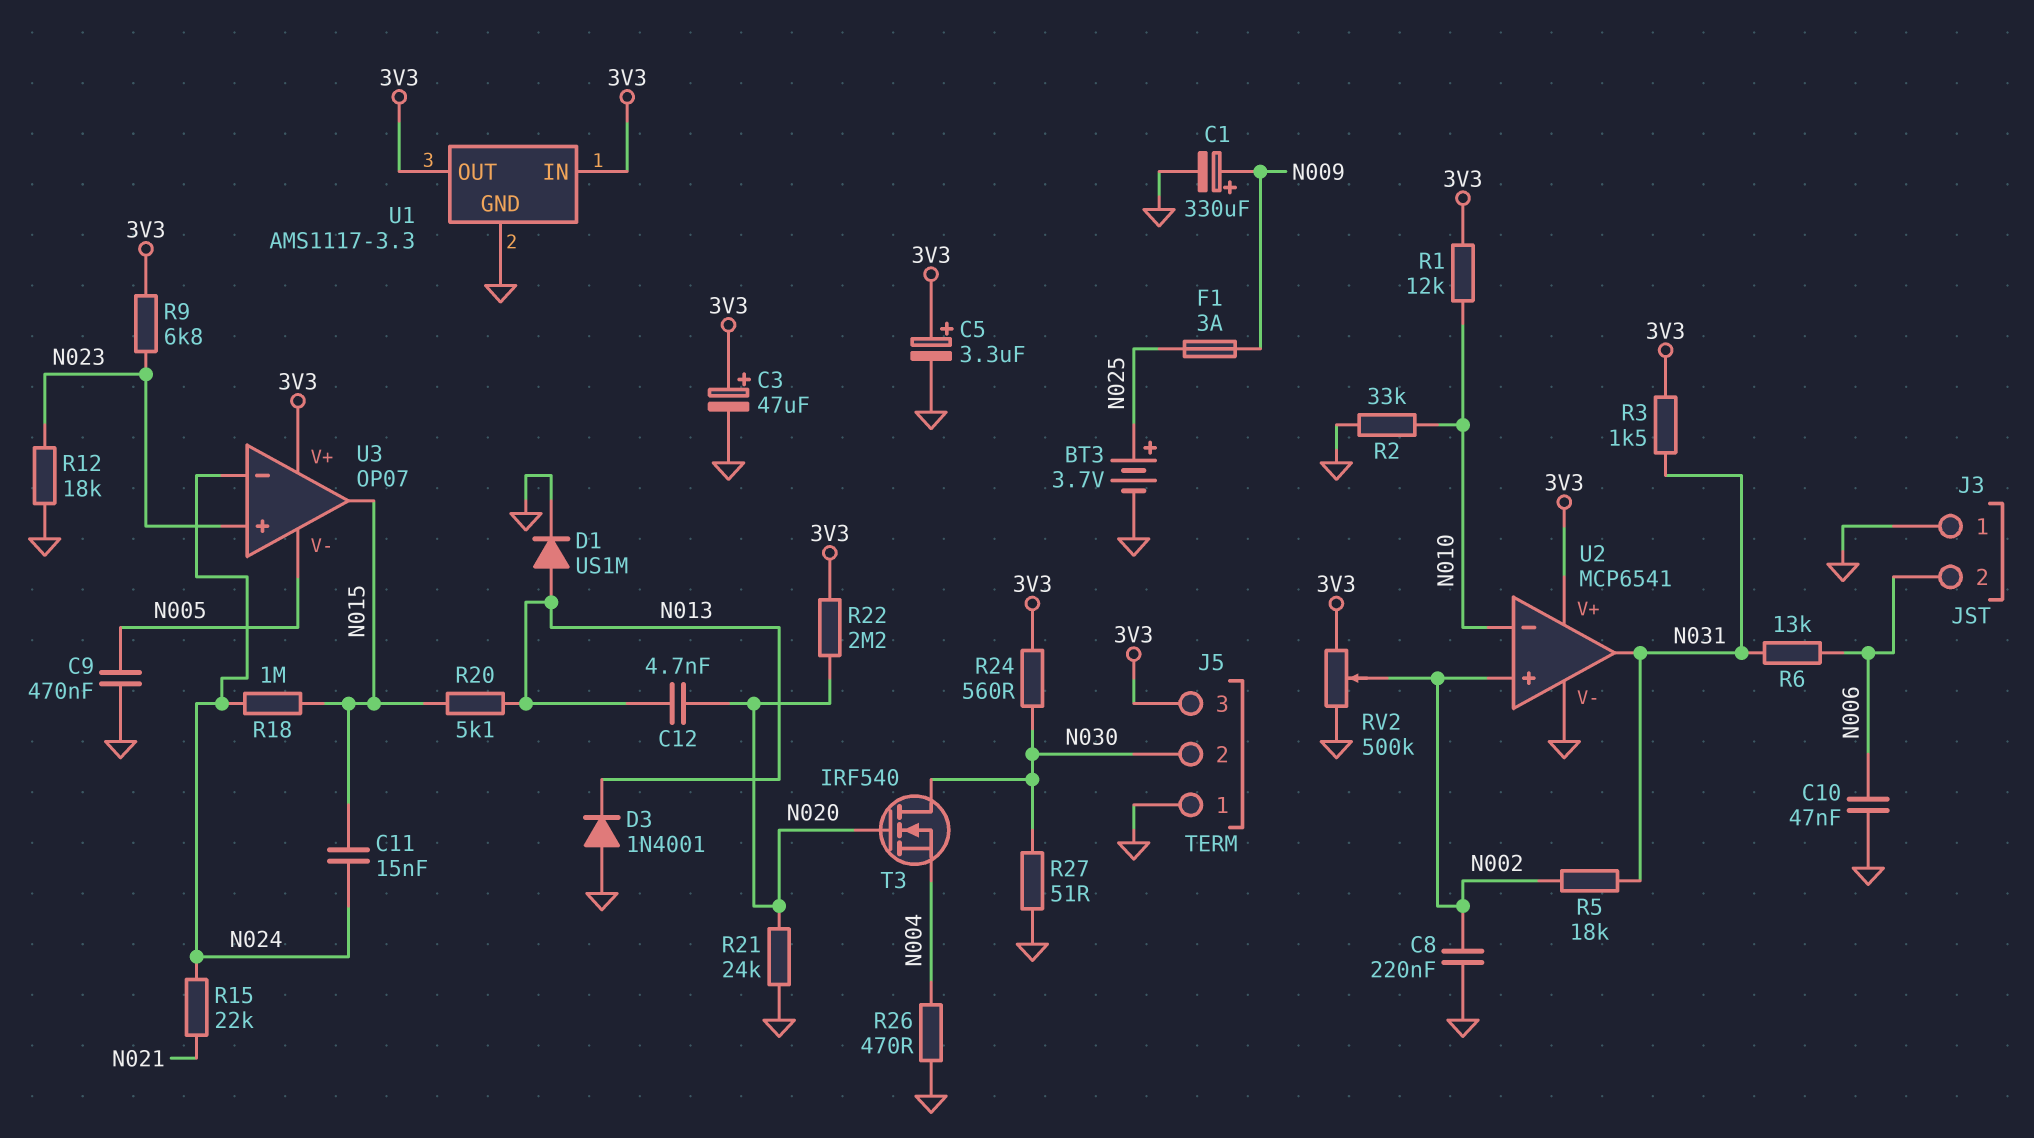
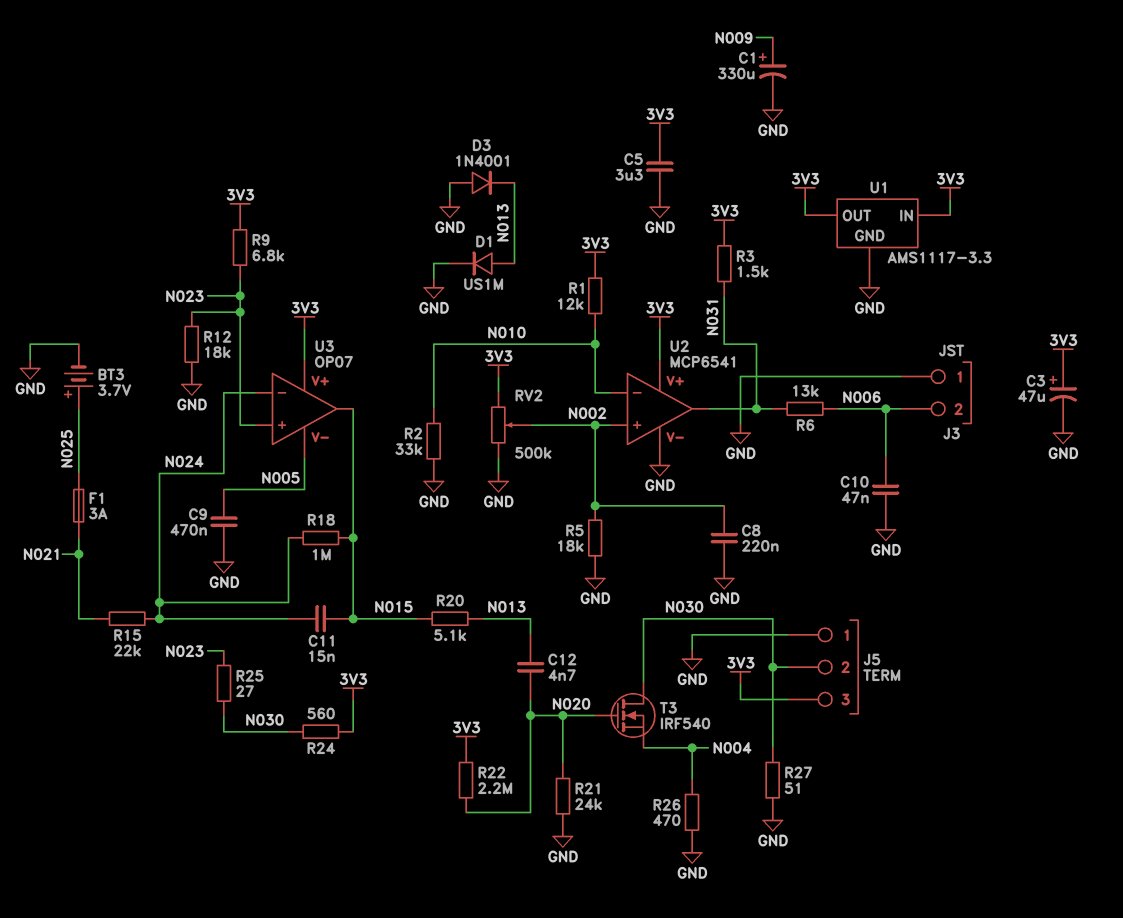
C5: 3.3uF (plus 3V3, minus GND) -> 3.3uF (3V3, GND)
F1: 3A (N009, N025) -> 3A (N021, N025)
R5: 18k (N002, N031) -> 18k (GND, N002)
R25: none -> 27 (N023, N030)

